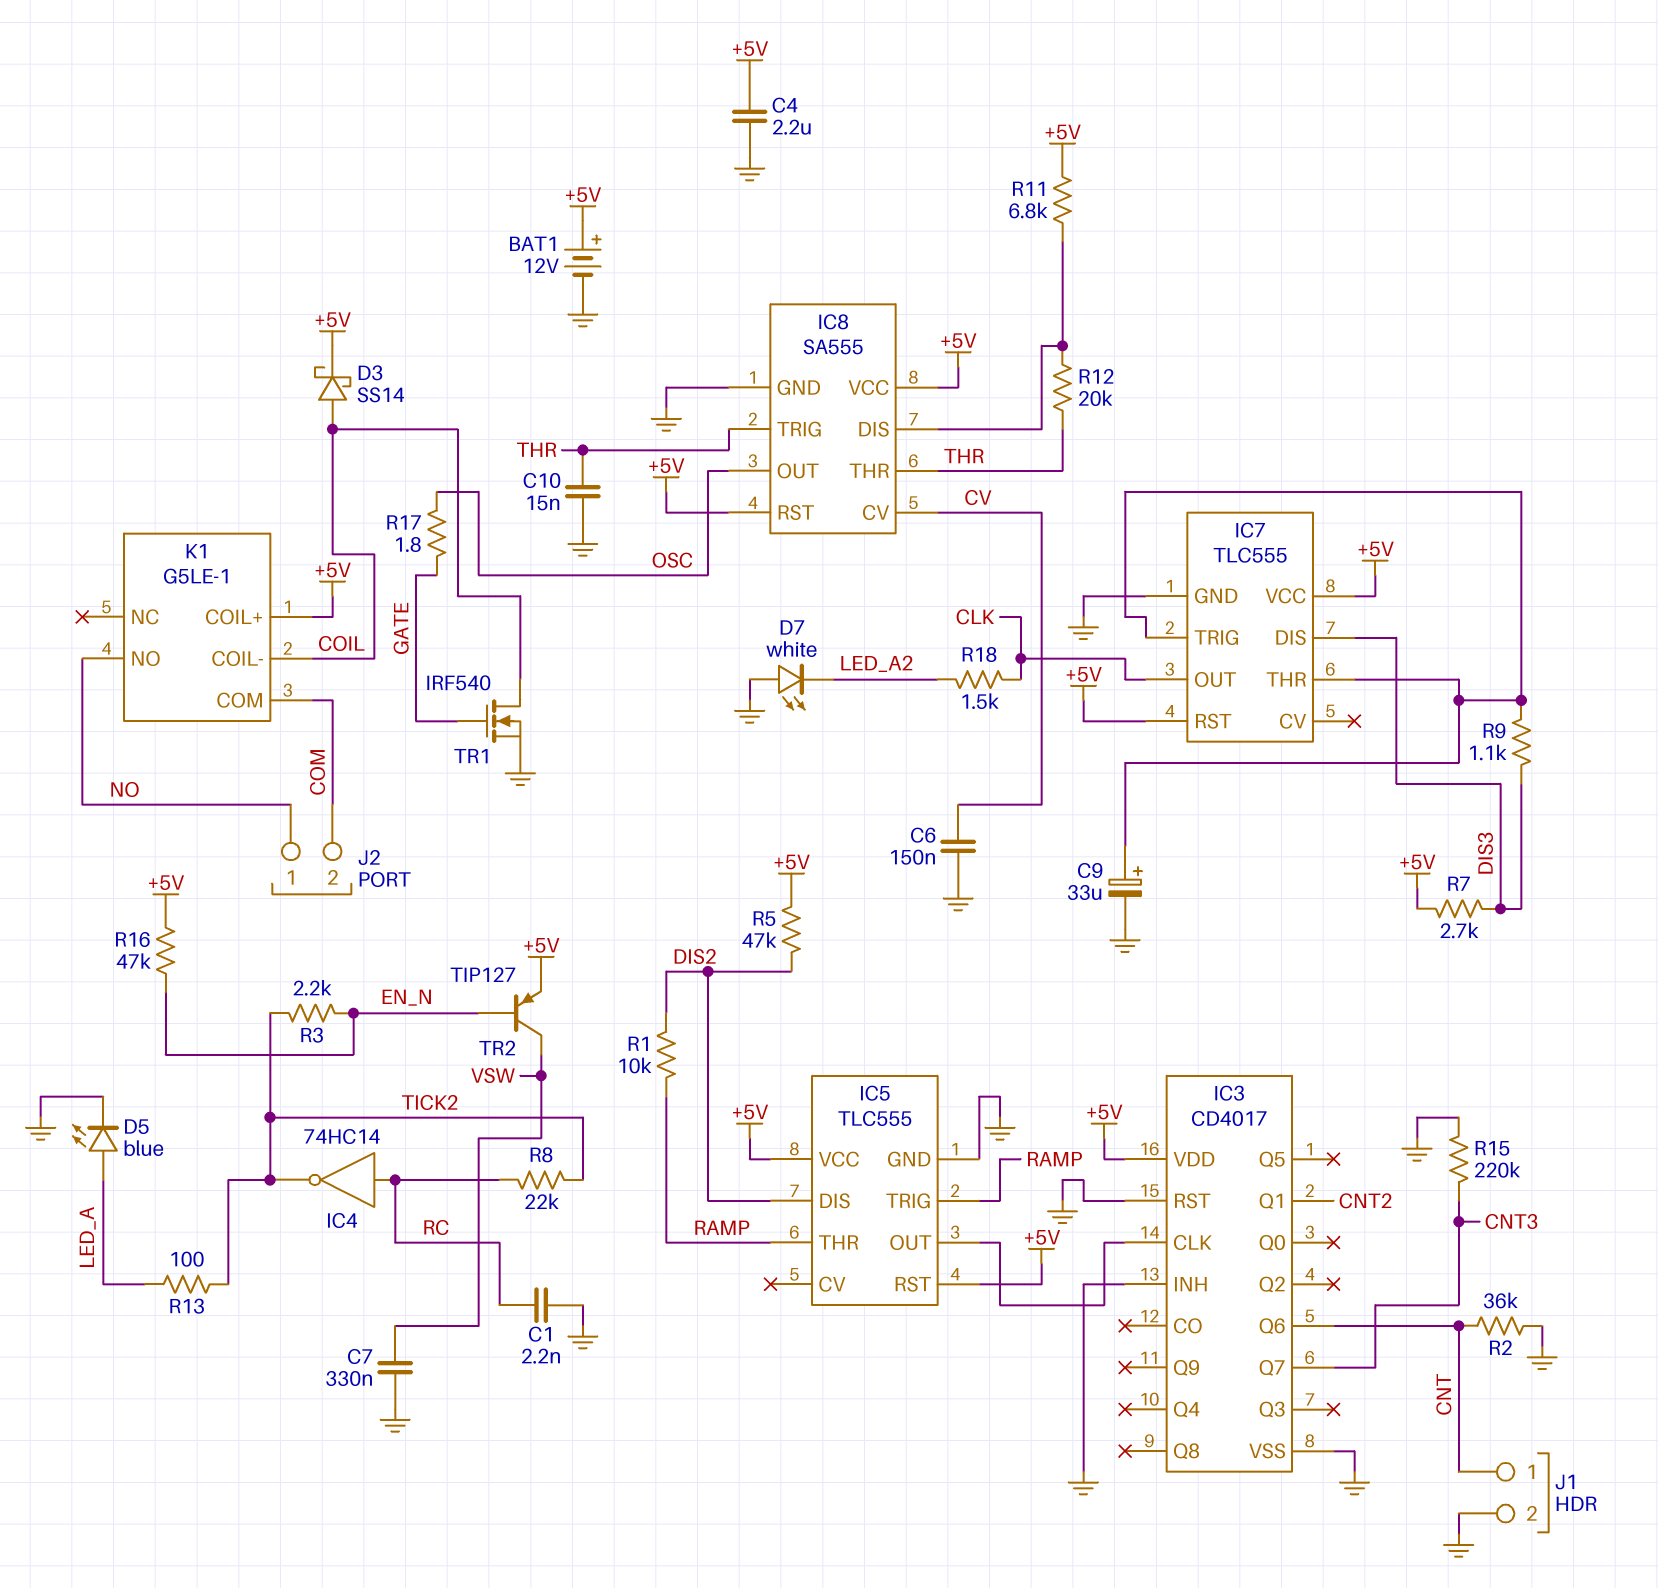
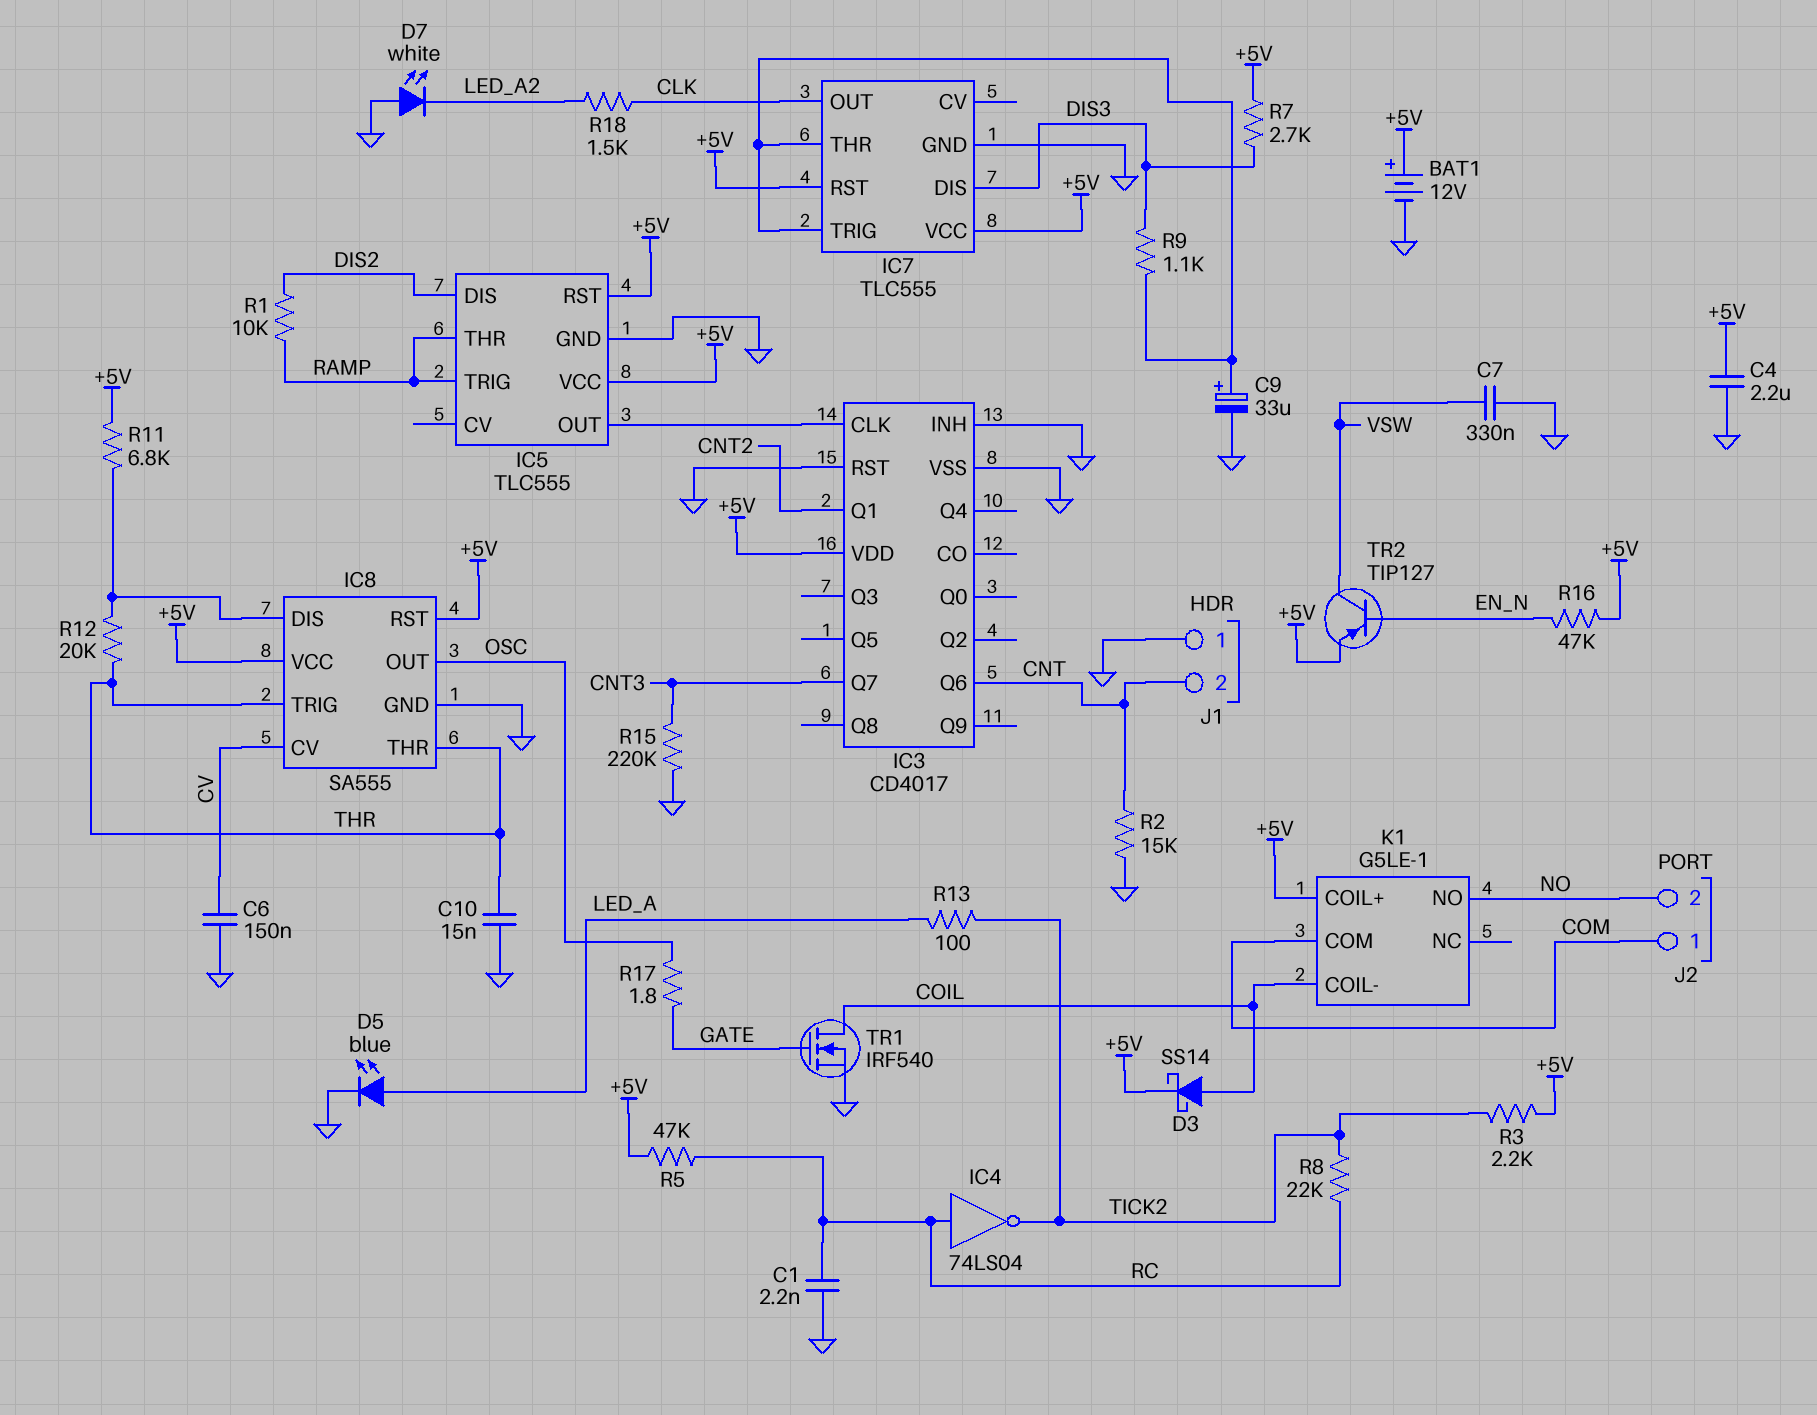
IC4: NOT 74HC14 (in RC, out TICK2) -> NOT 74LS04 (in RC, out TICK2)
J1 pin 1: CNT -> GND
J1 pin 2: GND -> CNT
J2 pin 1: NO -> COM
J2 pin 2: COM -> NO
R2: 36k (CNT, GND) -> 15k (CNT, GND)
R3: 2.2k (EN_N, TICK2) -> 2.2k (+5V, TICK2)
R5: 47k (+5V, DIS2) -> 47k (+5V, RC)

